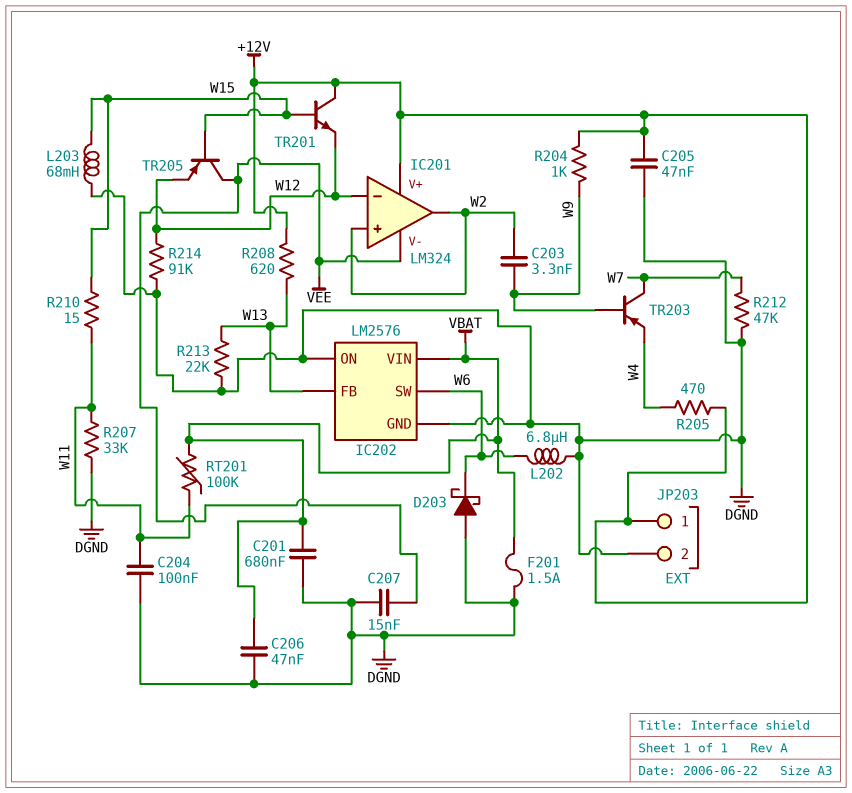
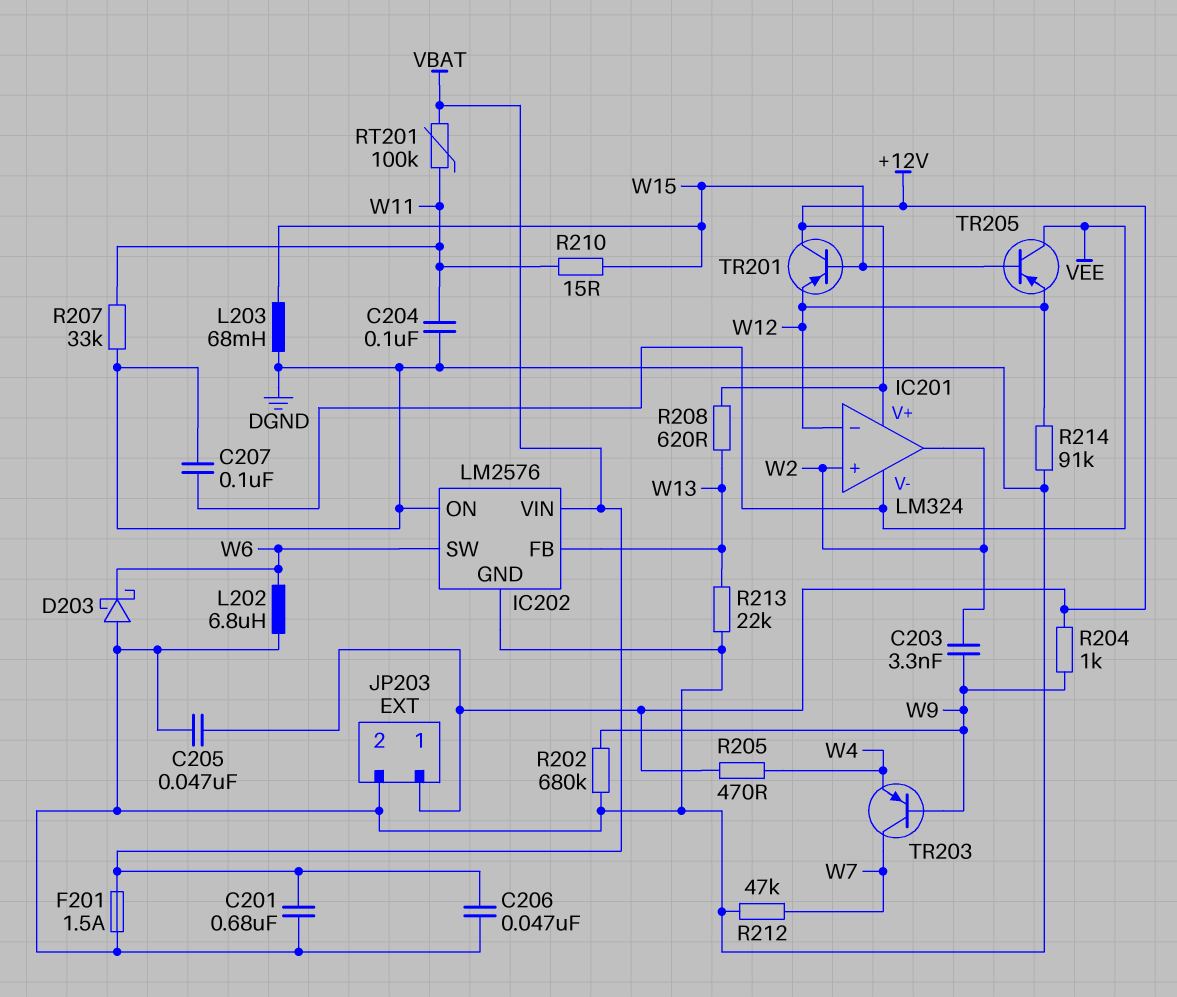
C207: 15nF (DGND, VEE) -> 100nF (DGND, VEE)
R202: none -> 680k (DGND, W9)
TR201: NPN (B W15, C +12V, E W12) -> PNP (B W15, C +12V, E W12)

